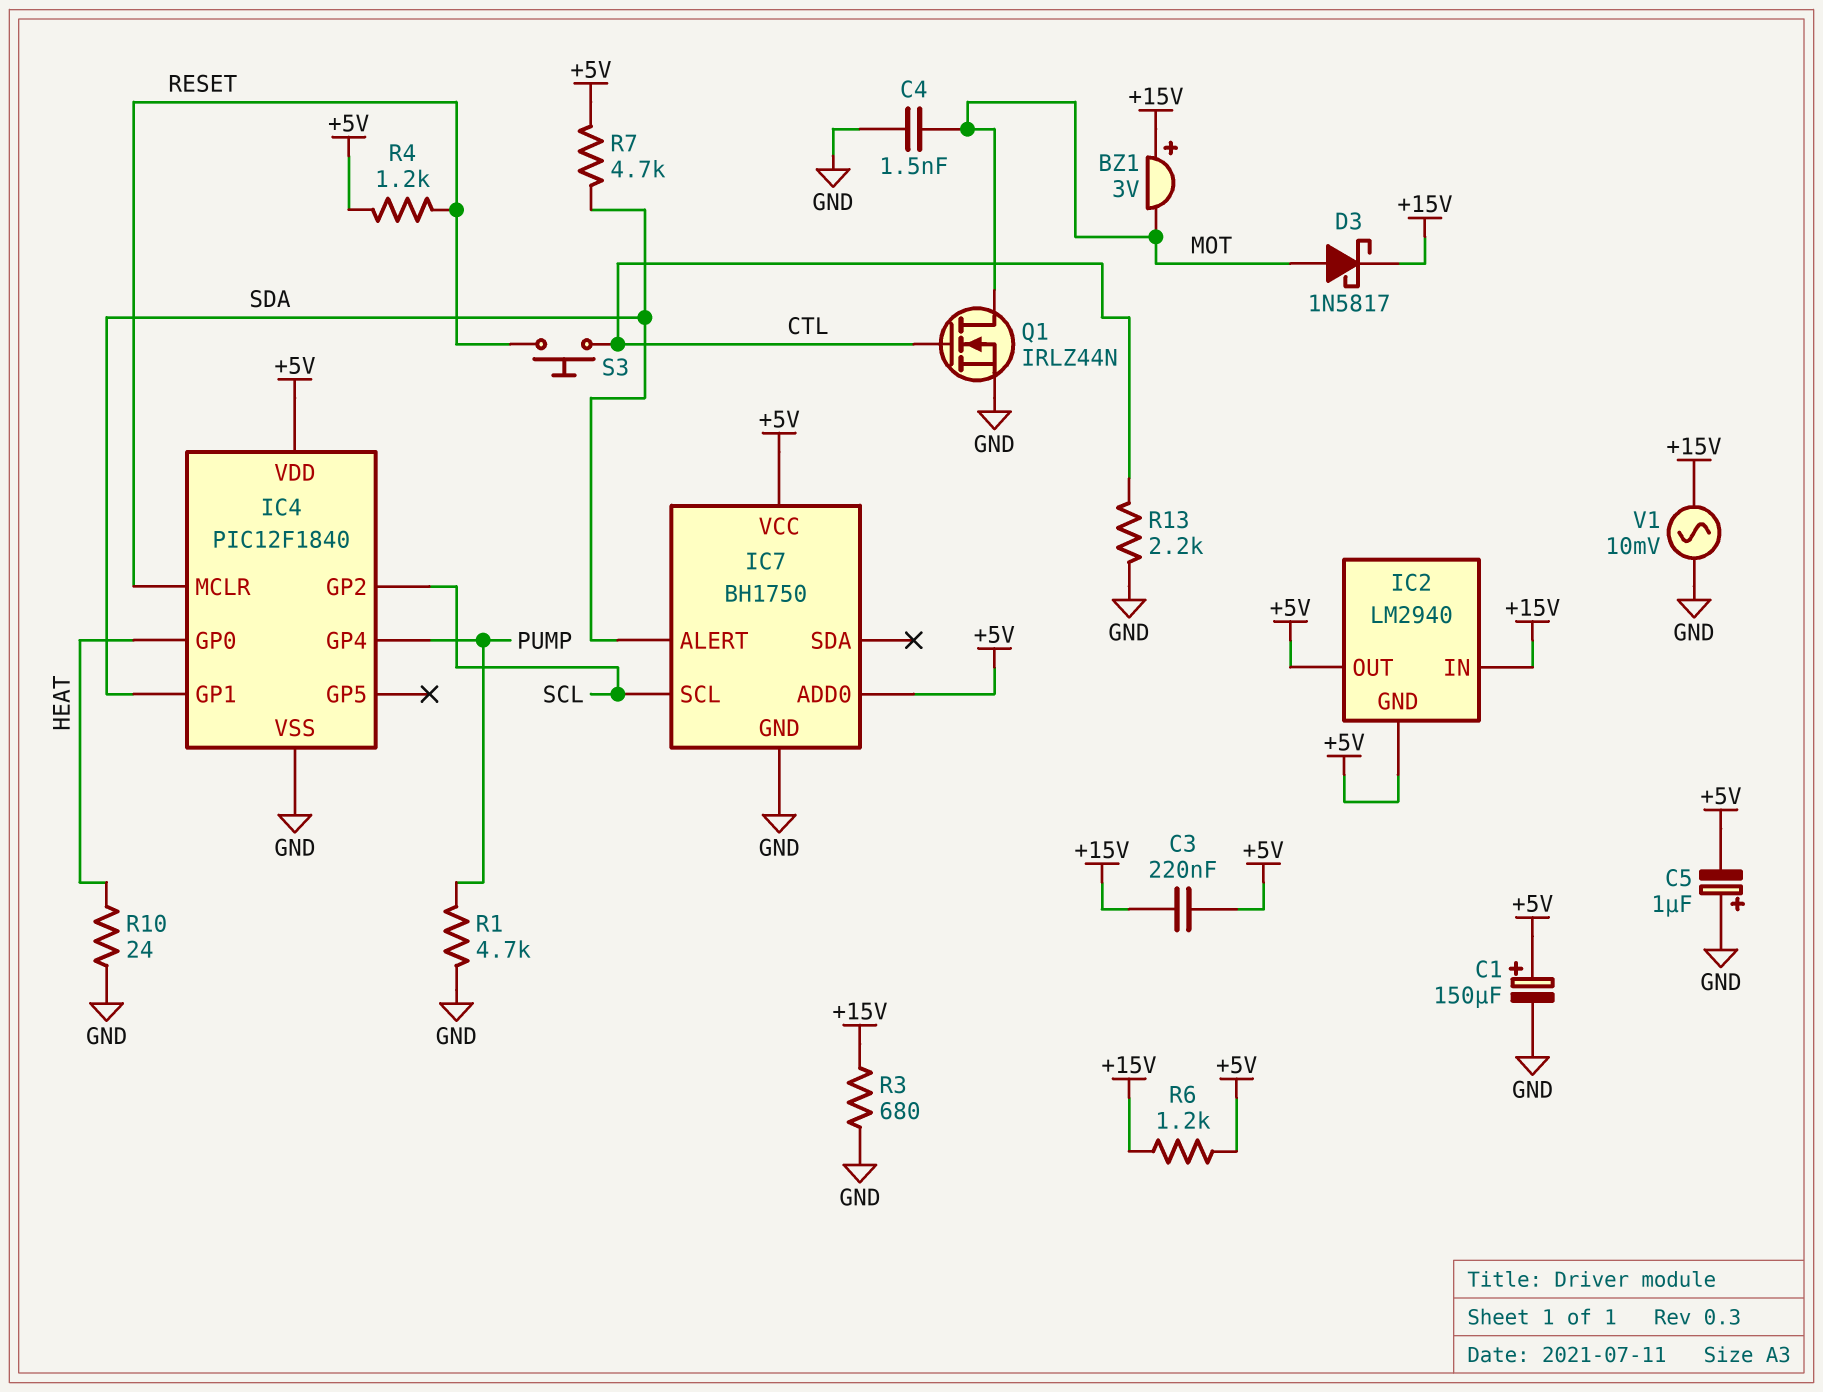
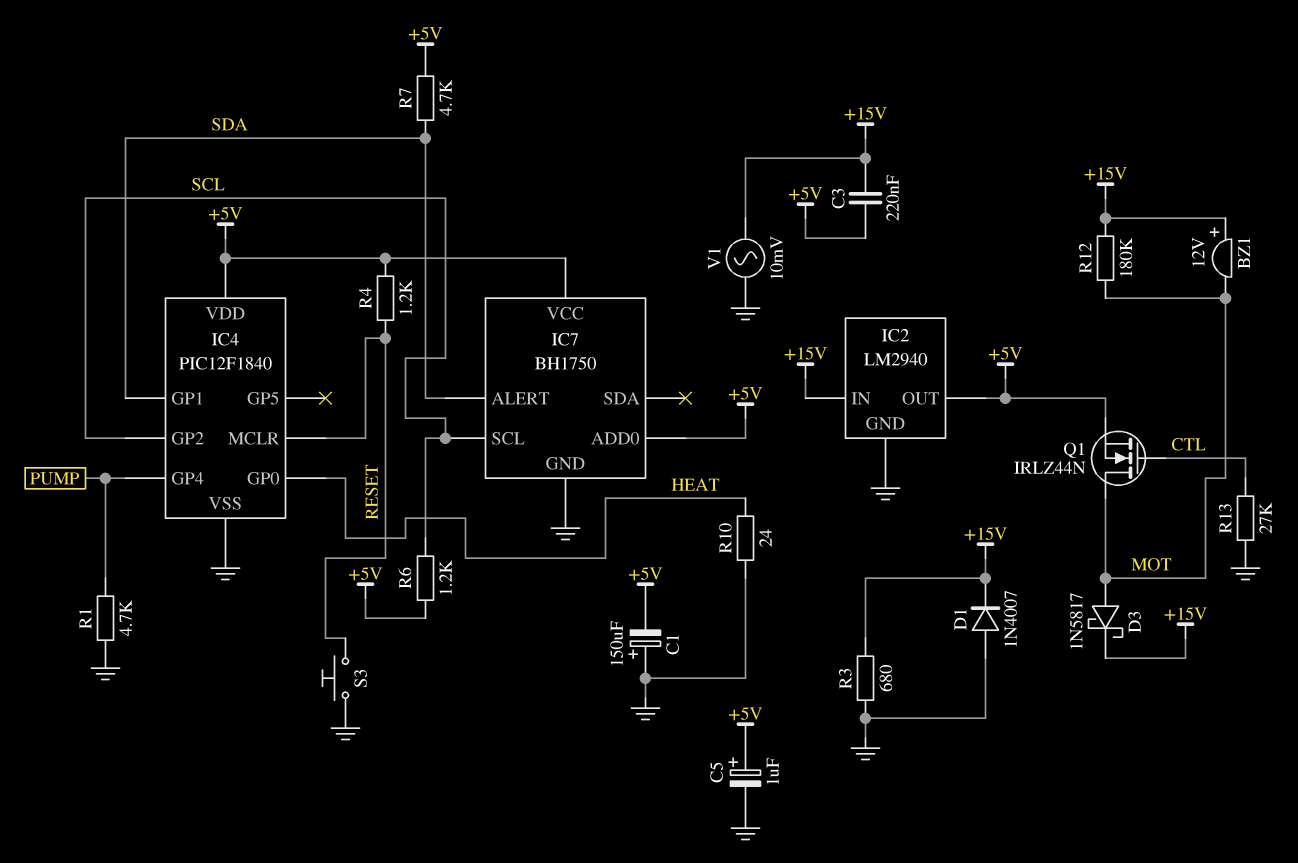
BZ1: buzzer 3V (plus +15V, minus MOT) -> buzzer 12V (plus +15V, minus MOT)
C1: 150uF (plus +5V, minus GND) -> 150uF (plus GND, minus +5V)
C4: 1.5nF (GND, MOT) -> none
C5: 1uF (plus GND, minus +5V) -> 1uF (plus +5V, minus GND)
D1: none -> diode 1N4007 (A GND, K +15V)
IC2 pin GND: +5V -> GND
Q1: NMOS IRLZ44N (G CTL, D MOT, S GND) -> NMOS IRLZ44N (G CTL, D MOT, S +5V)
R6: 1.2k (+5V, +15V) -> 1.2k (+5V, SCL)
R12: none -> 180k (+15V, MOT)
R13: 2.2k (CTL, GND) -> 27k (CTL, GND)
S3: button (CTL, RESET) -> button (GND, RESET)

